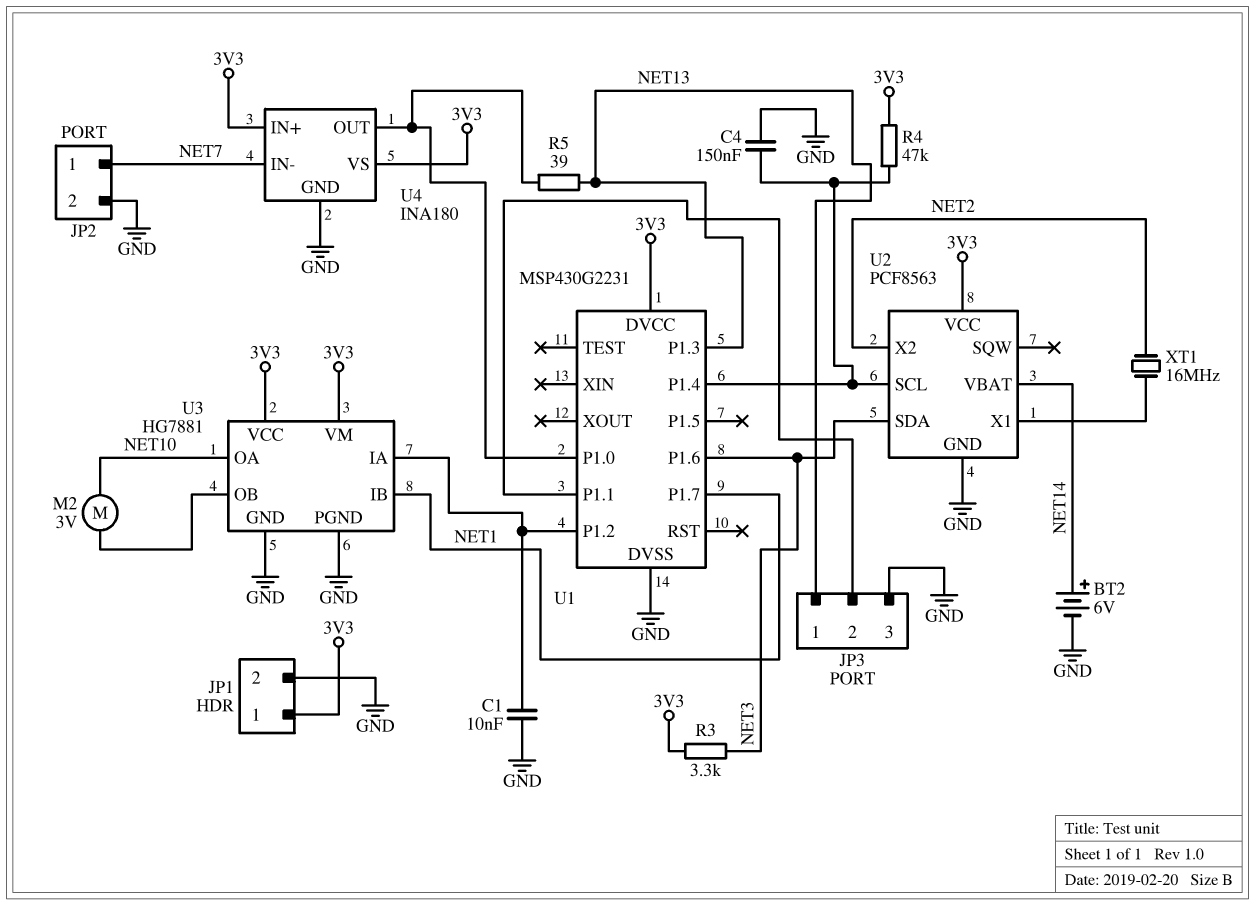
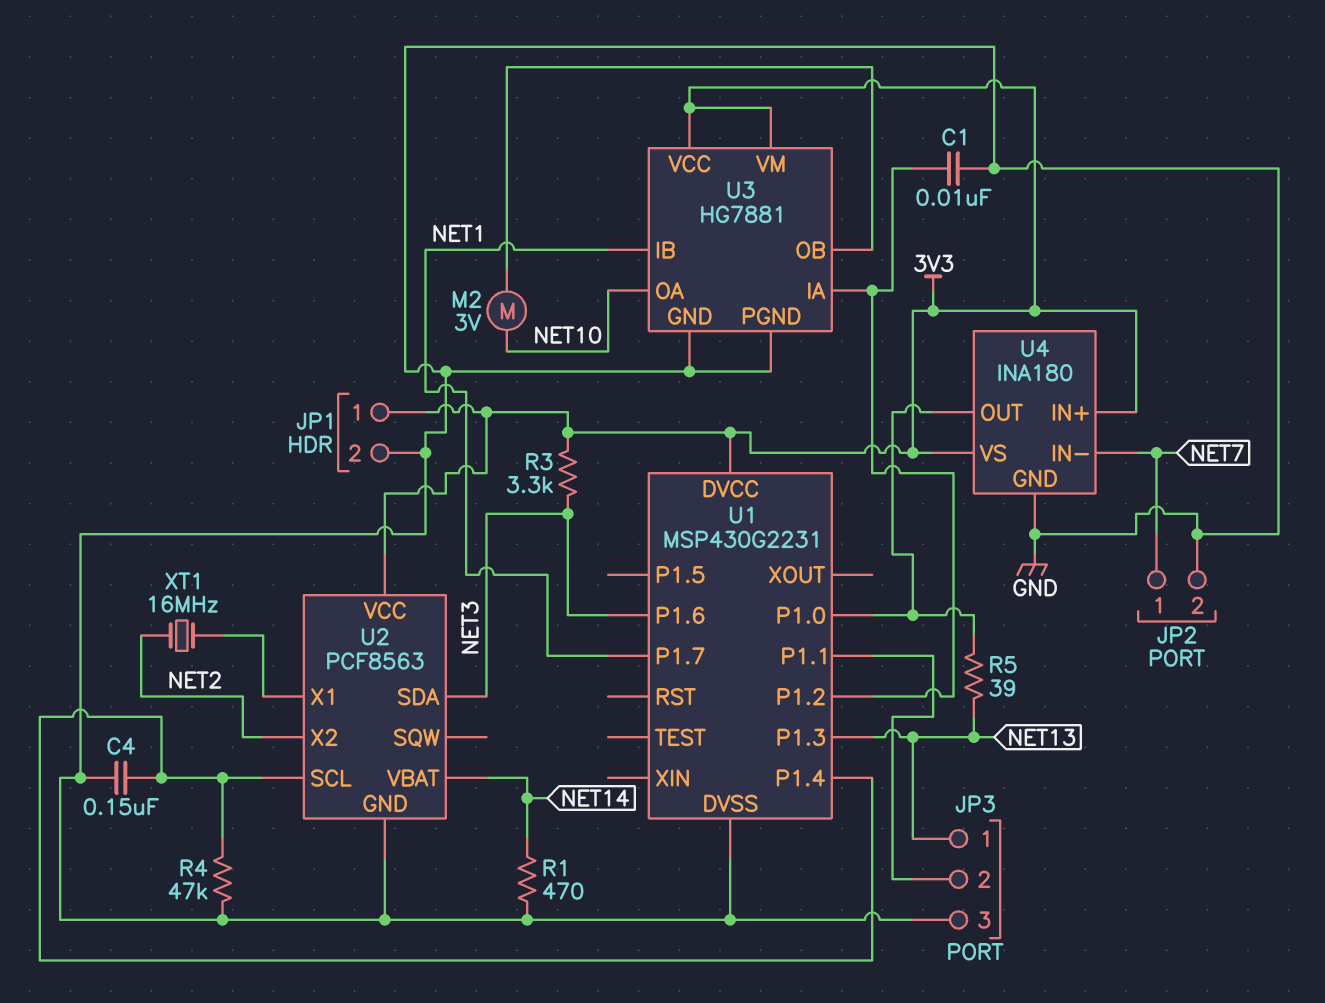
BT2: 6V (plus NET14, minus GND) -> none
R1: none -> 470 (GND, NET14)
R4: 47k (3V3, U1/P1.4) -> 47k (GND, U1/P1.4)

